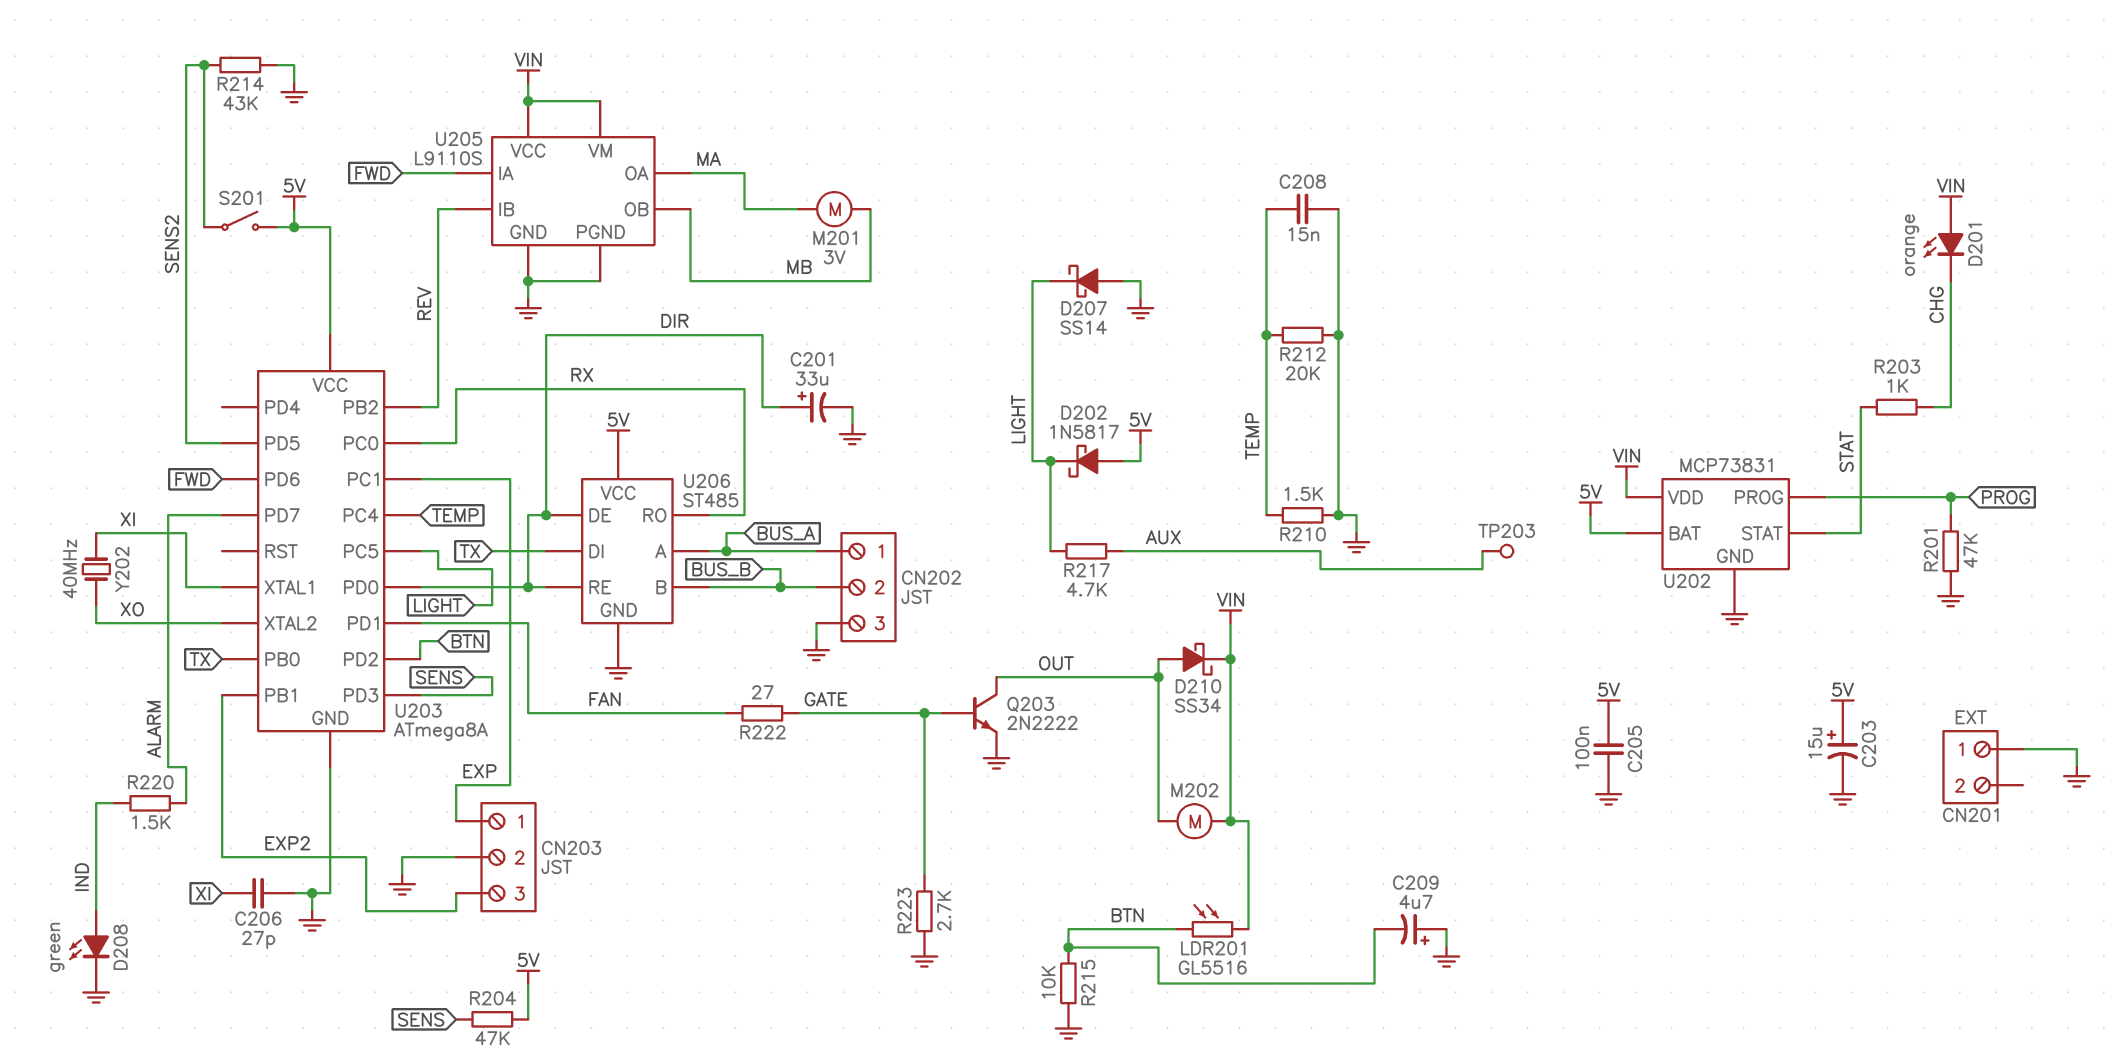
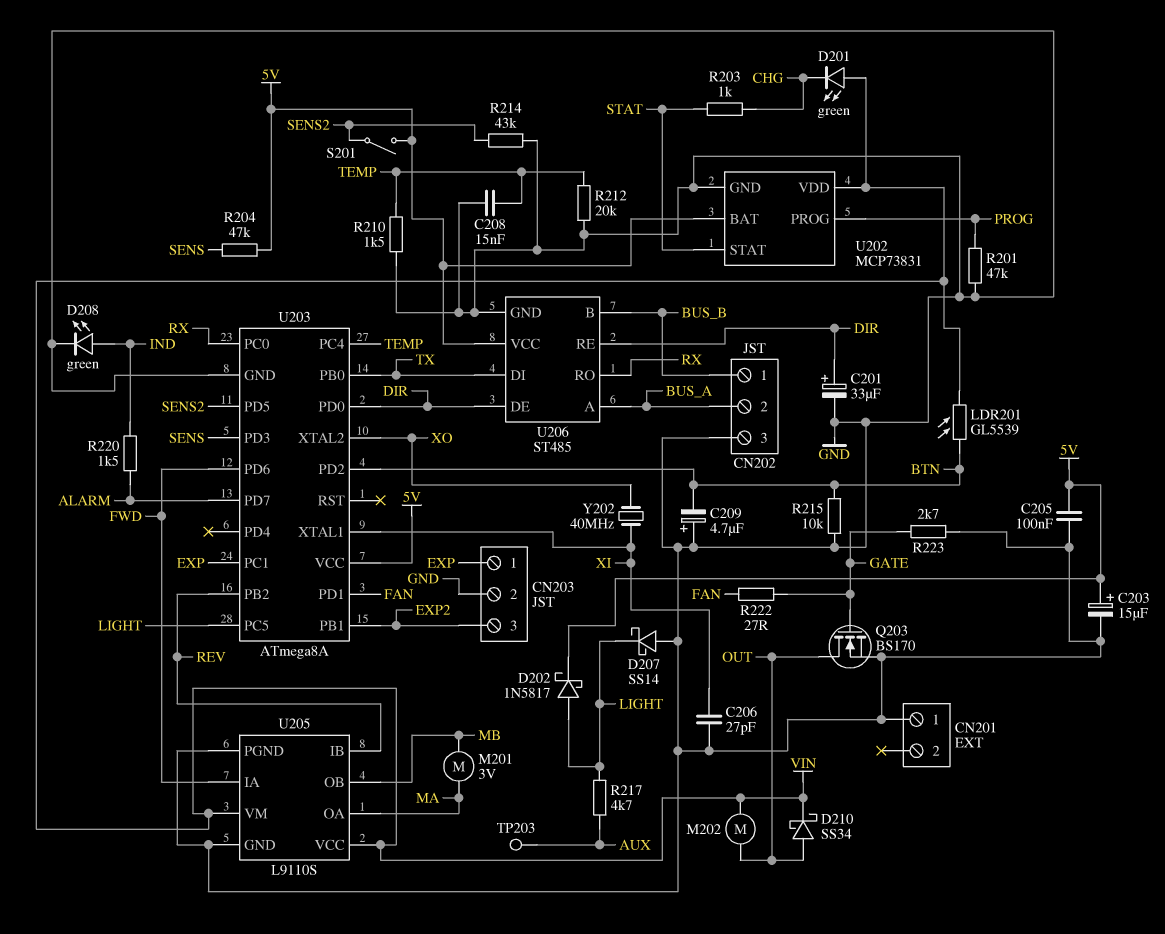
CN202 pin 1: BUS_A -> BUS_B
CN202 pin 2: BUS_B -> BUS_A
D201: LED orange (A VIN, K CHG) -> LED green (A VIN, K CHG)
D202: schottky 1N5817 (A 5V, K LIGHT) -> schottky 1N5817 (A LIGHT, K 5V)
LDR201: GL5516 (BTN, VIN) -> GL5539 (BTN, VIN)
Q203: NPN 2N2222 (B GATE, C OUT, E GND) -> NMOS BS170 (G GATE, D OUT, S GND)

